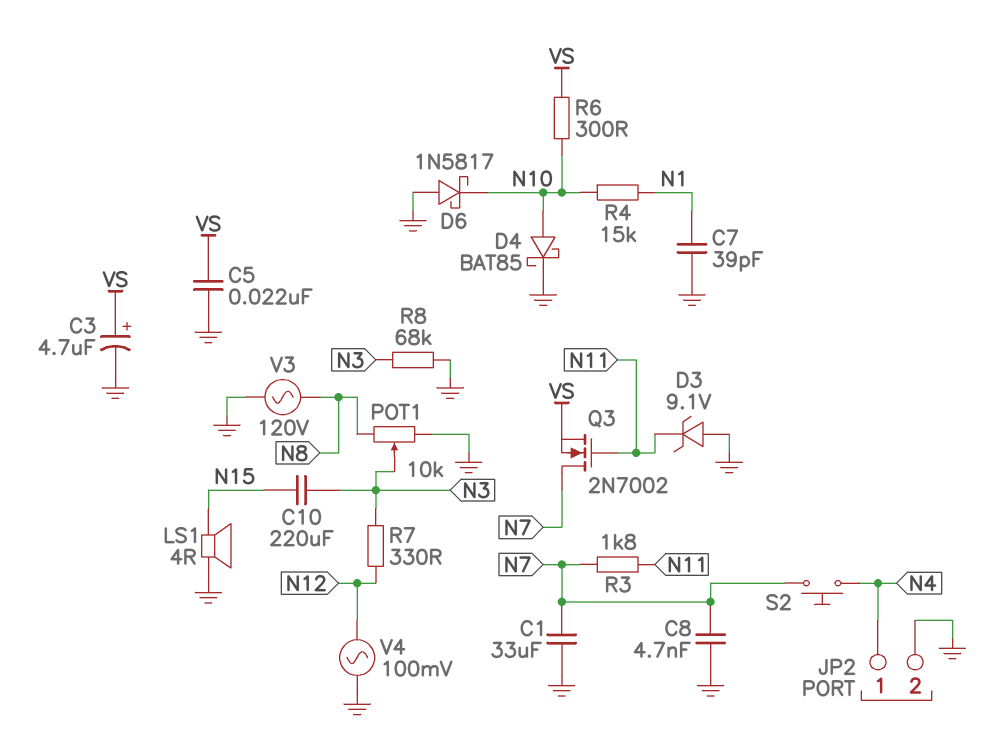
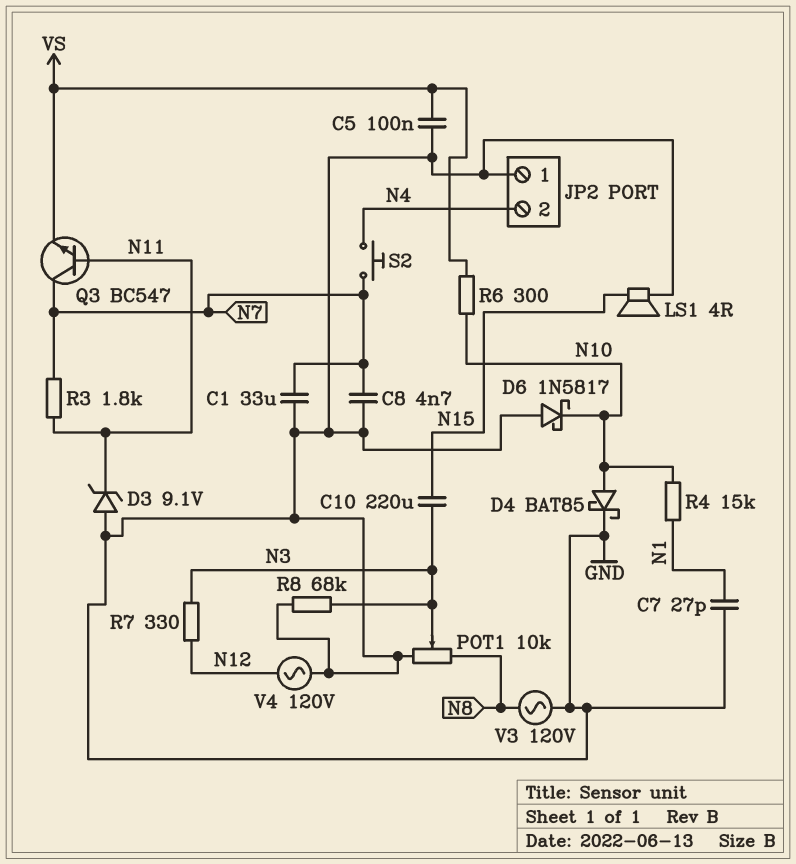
C3: 4.7uF (plus VS, minus GND) -> none
C5: 22nF (GND, VS) -> 100nF (GND, VS)
C7: 39pF (GND, N1) -> 27pF (GND, N1)
JP2 pin 1: N4 -> GND
JP2 pin 2: GND -> N4
Q3: NMOS 2N7002 (G N11, D N7, S VS) -> NPN BC547 (B N11, C N7, E VS)
V4: AC 100mV (GND, N12) -> AC 120V (GND, N12)

